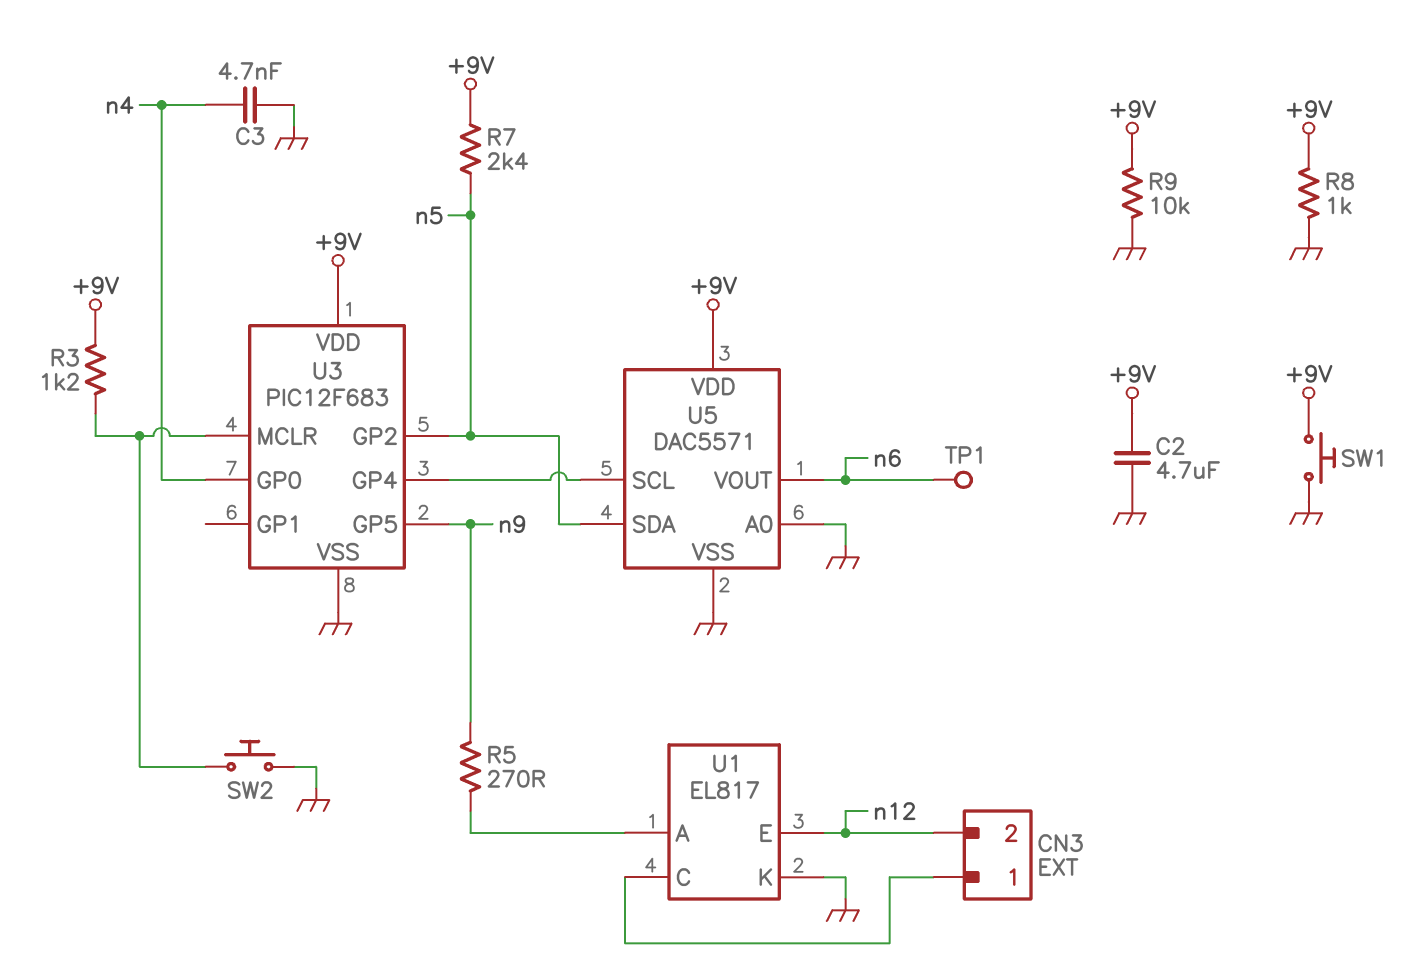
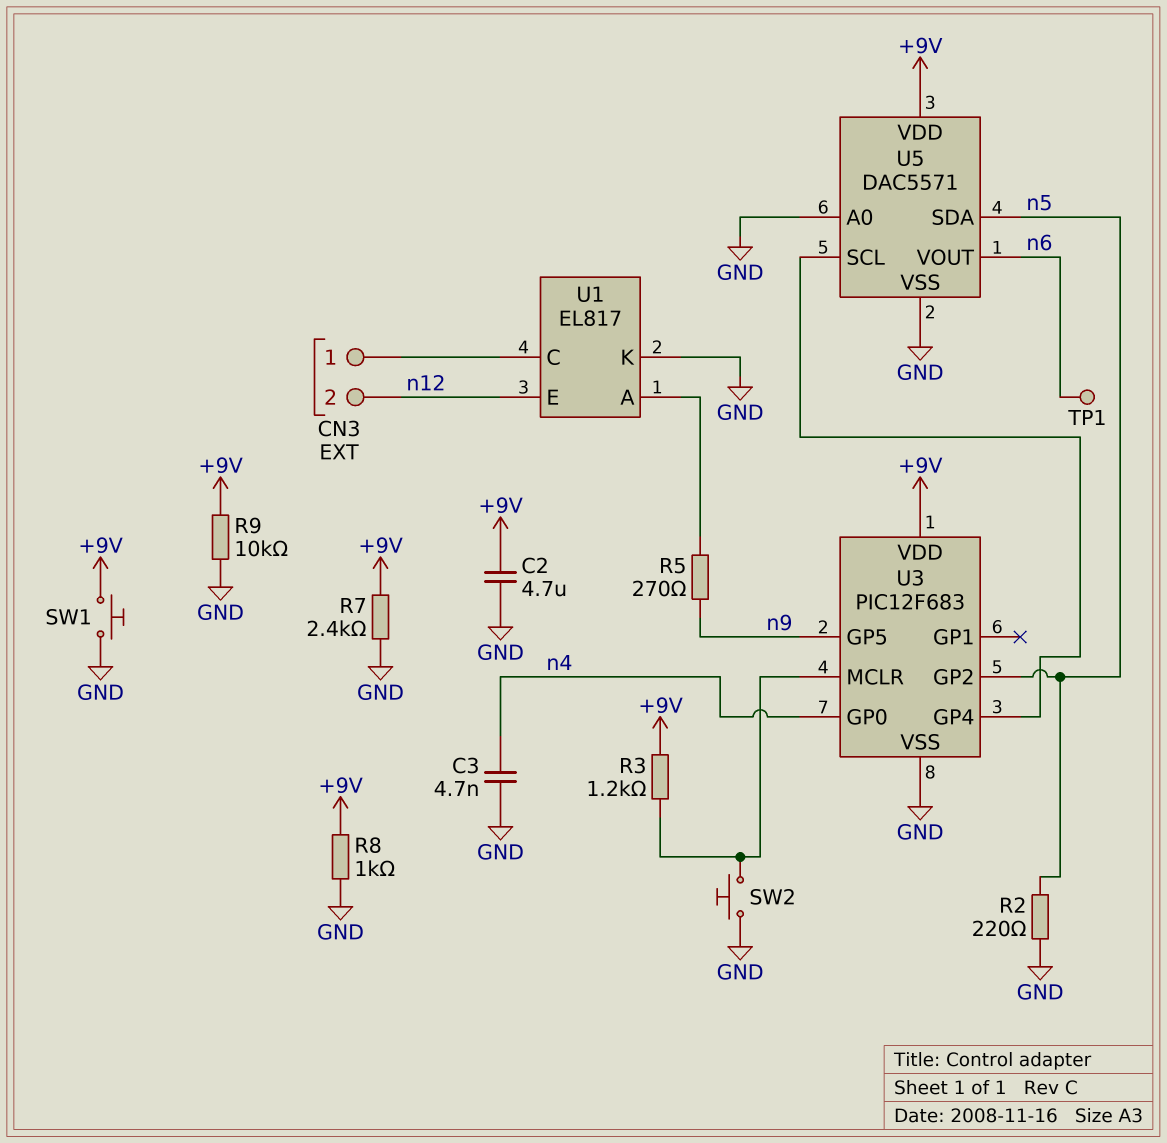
R2: none -> 220 (GND, n5)
R7: 2.4k (+9V, n5) -> 2.4k (+9V, GND)

